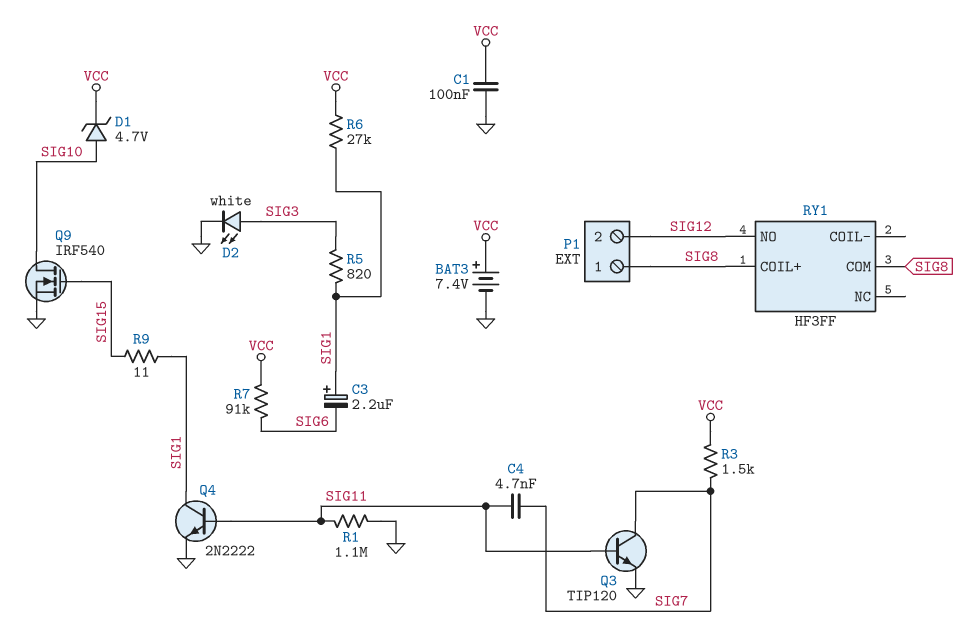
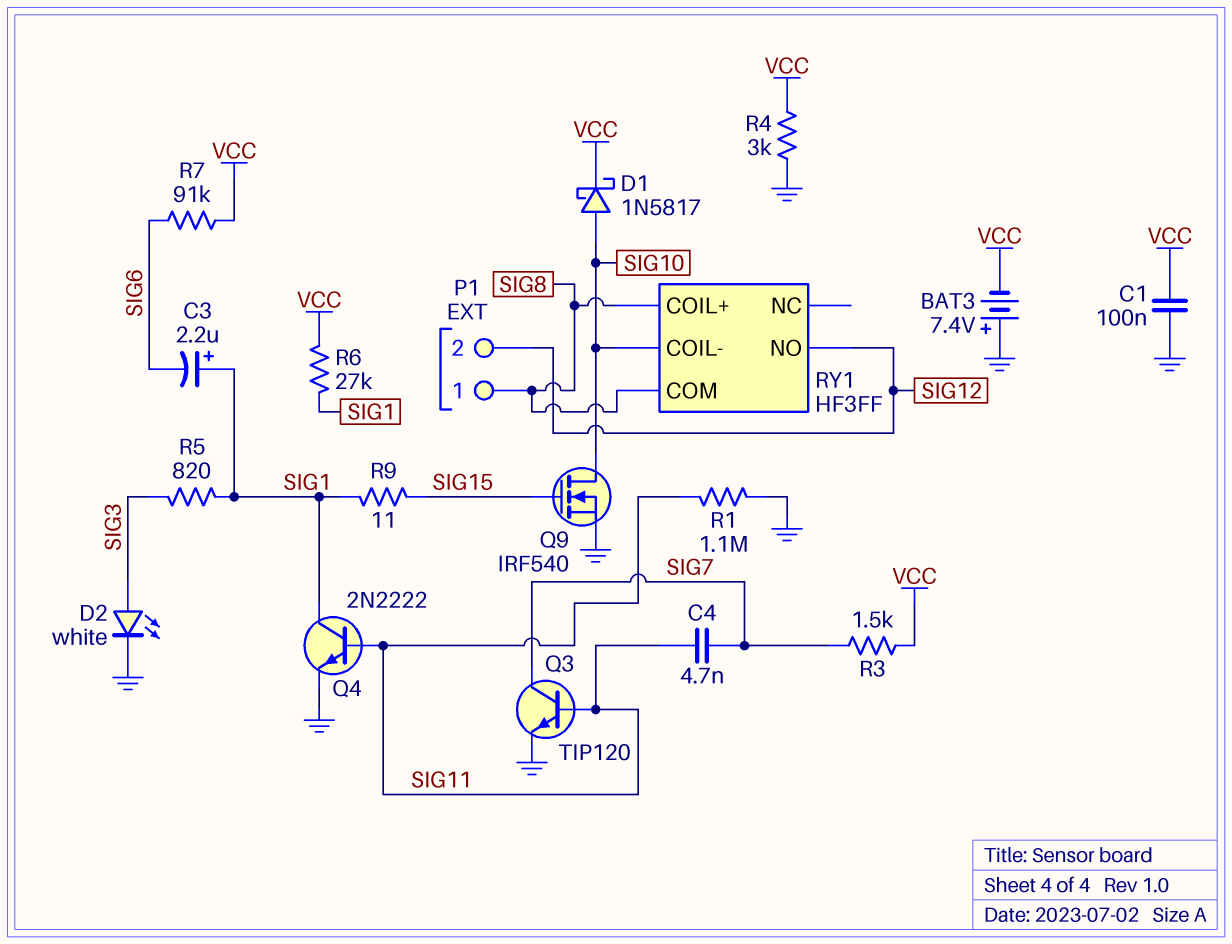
BAT3: 7.4V (plus VCC, minus GND) -> 7.4V (plus GND, minus VCC)
D1: zener 4.7V (A SIG10, K VCC) -> schottky 1N5817 (A SIG10, K VCC)
R4: none -> 3k (GND, VCC)
RY1 pin COIL-: none -> SIG10

